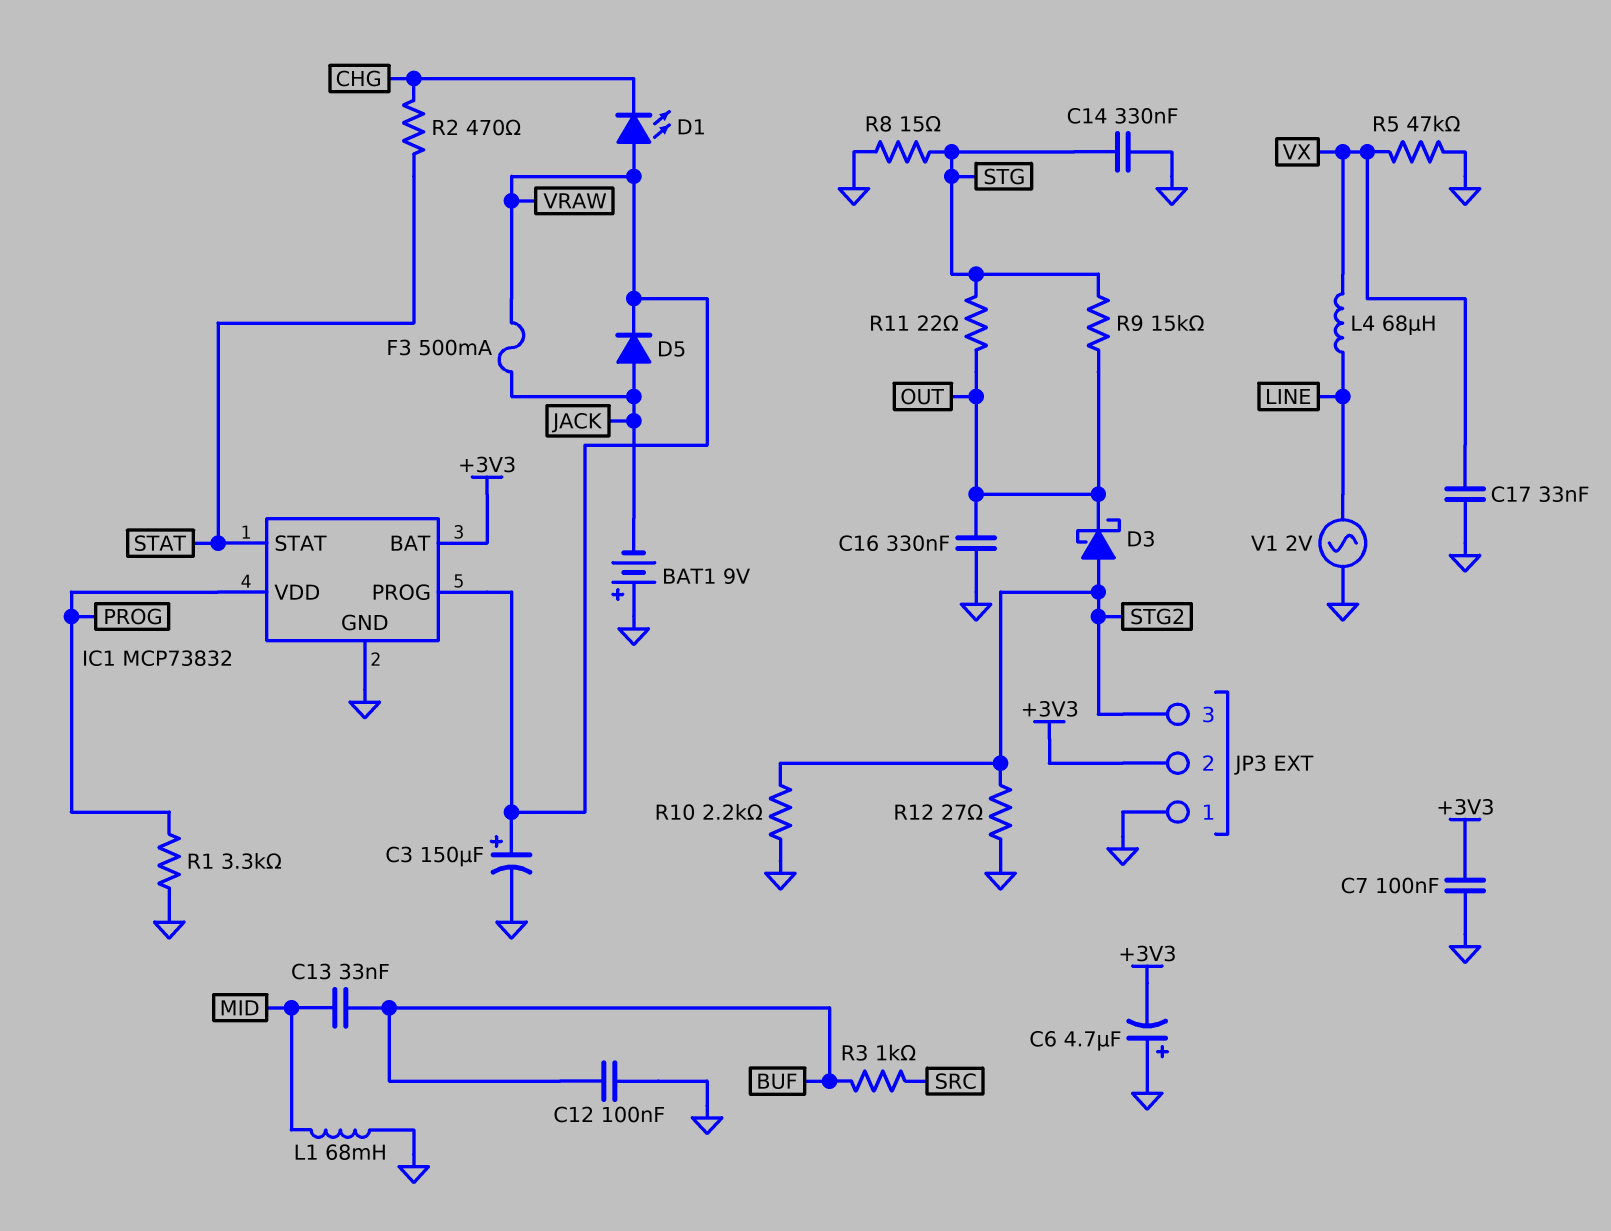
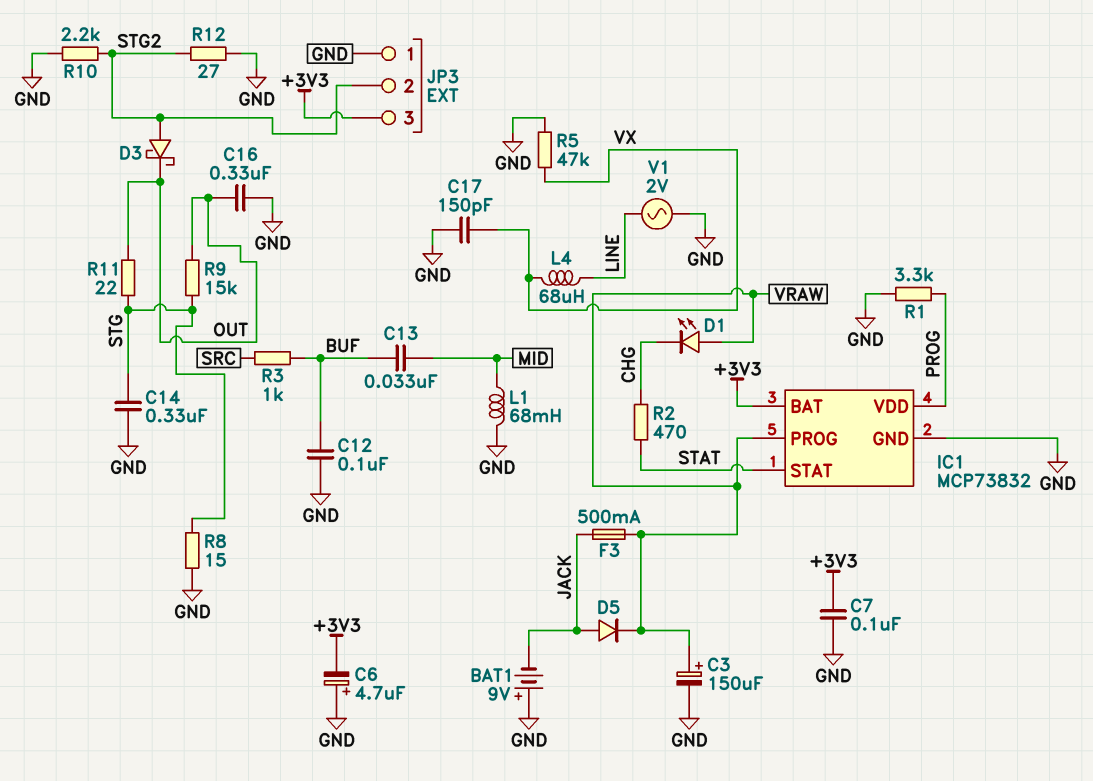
C17: 33nF (GND, VX) -> 150pF (GND, VX)
JP3 pin 2: +3V3 -> STG2
JP3 pin 3: STG2 -> +3V3

